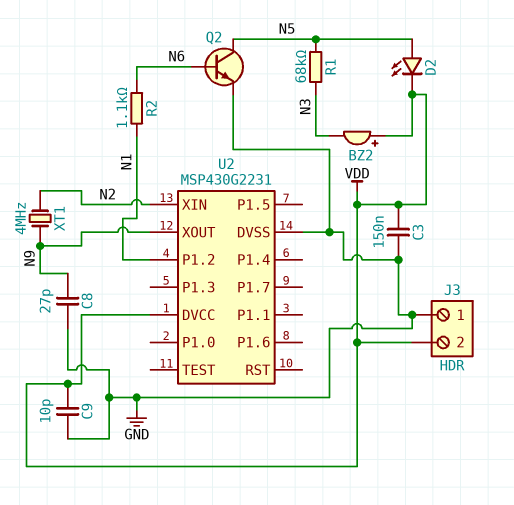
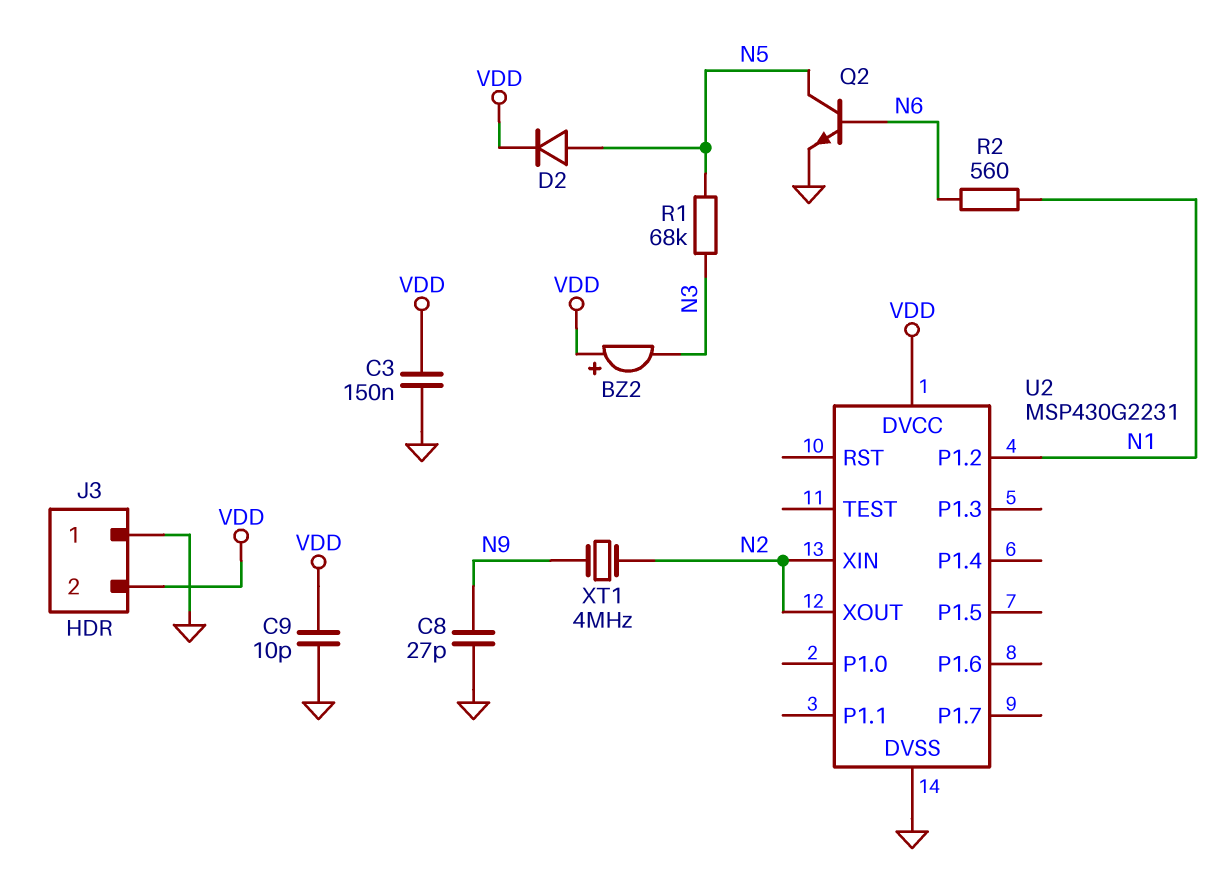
D2: LED (A N5, K VDD) -> diode (A N5, K VDD)
R2: 1.1k (N1, N6) -> 560 (N1, N6)
U2 pin XOUT: N9 -> N2

